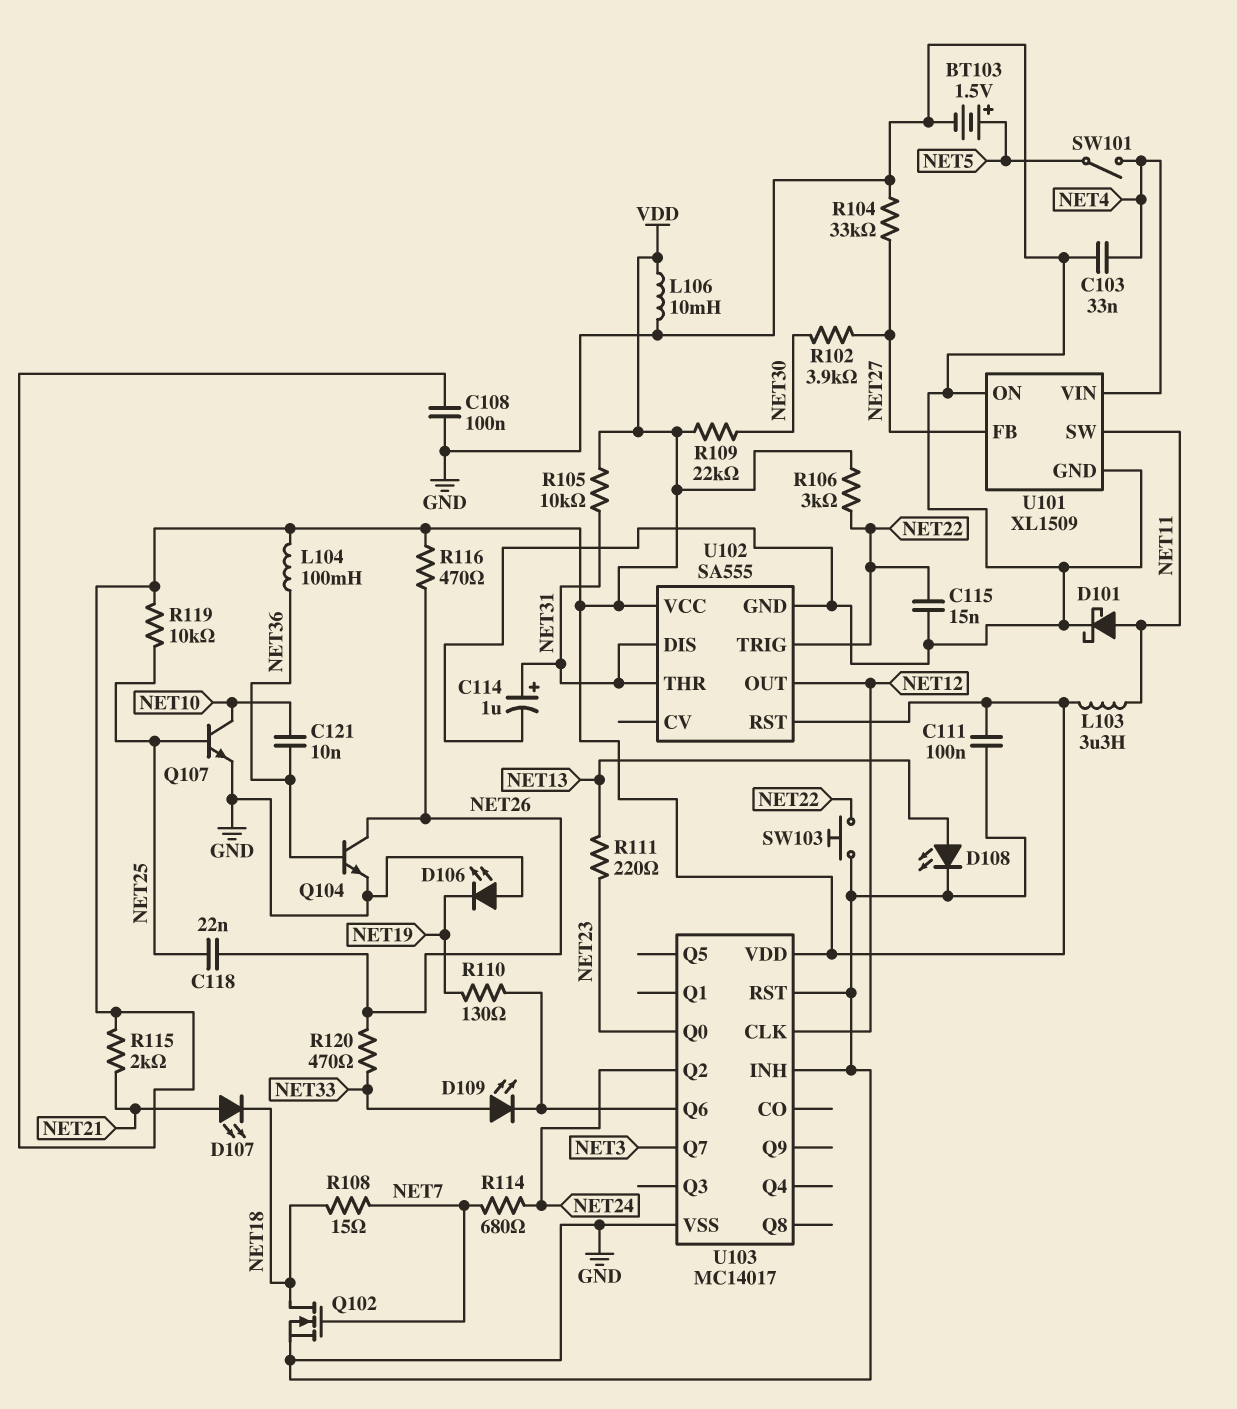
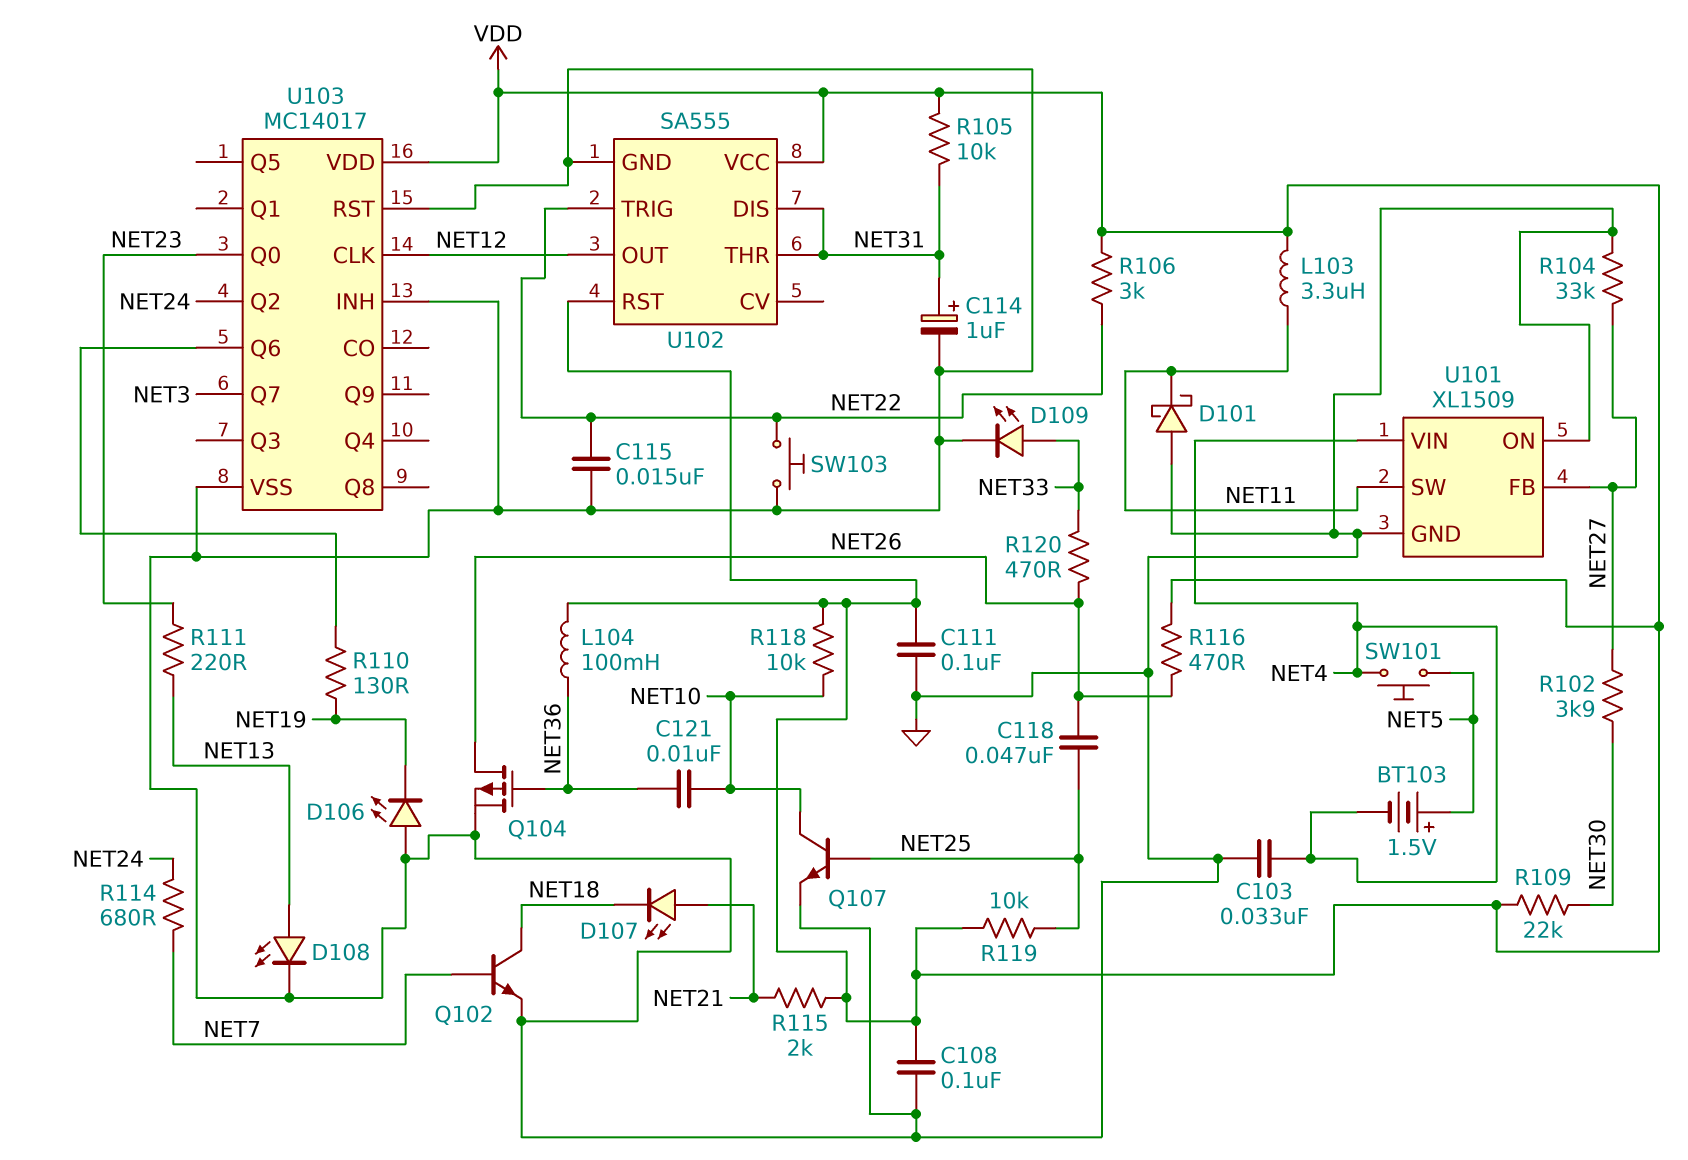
BT103: 1.5V (plus NET5, minus GND) -> 1.5V (plus NET5, minus NET4)
C118: 22nF (NET25, NET26) -> 47nF (NET25, NET26)
D101: schottky (A NET11, K GND) -> schottky (A GND, K NET11)
D109: LED (A NET33, K U103/Q6) -> LED (A NET33, K GND)
L106: 10mH (GND, VDD) -> none
Q102: NMOS (G NET7, D NET18, S GND) -> NPN (B NET7, C NET18, E GND)
Q104: NPN (B NET36, C NET26, E GND) -> PMOS (G NET36, D NET26, S GND)
R108: 15 (NET7, NET18) -> none
R118: none -> 10k (NET10, VDD)
SW101: switch (NET4, NET5) -> button (NET4, NET5)

